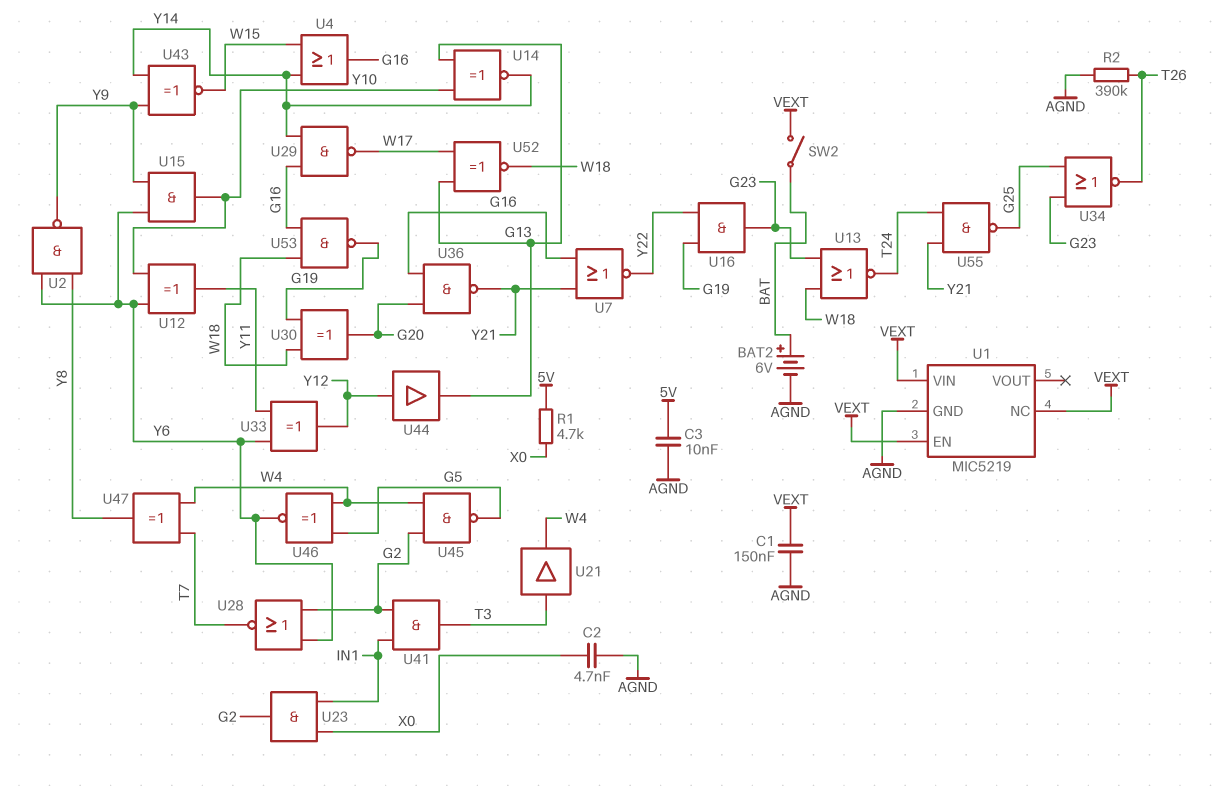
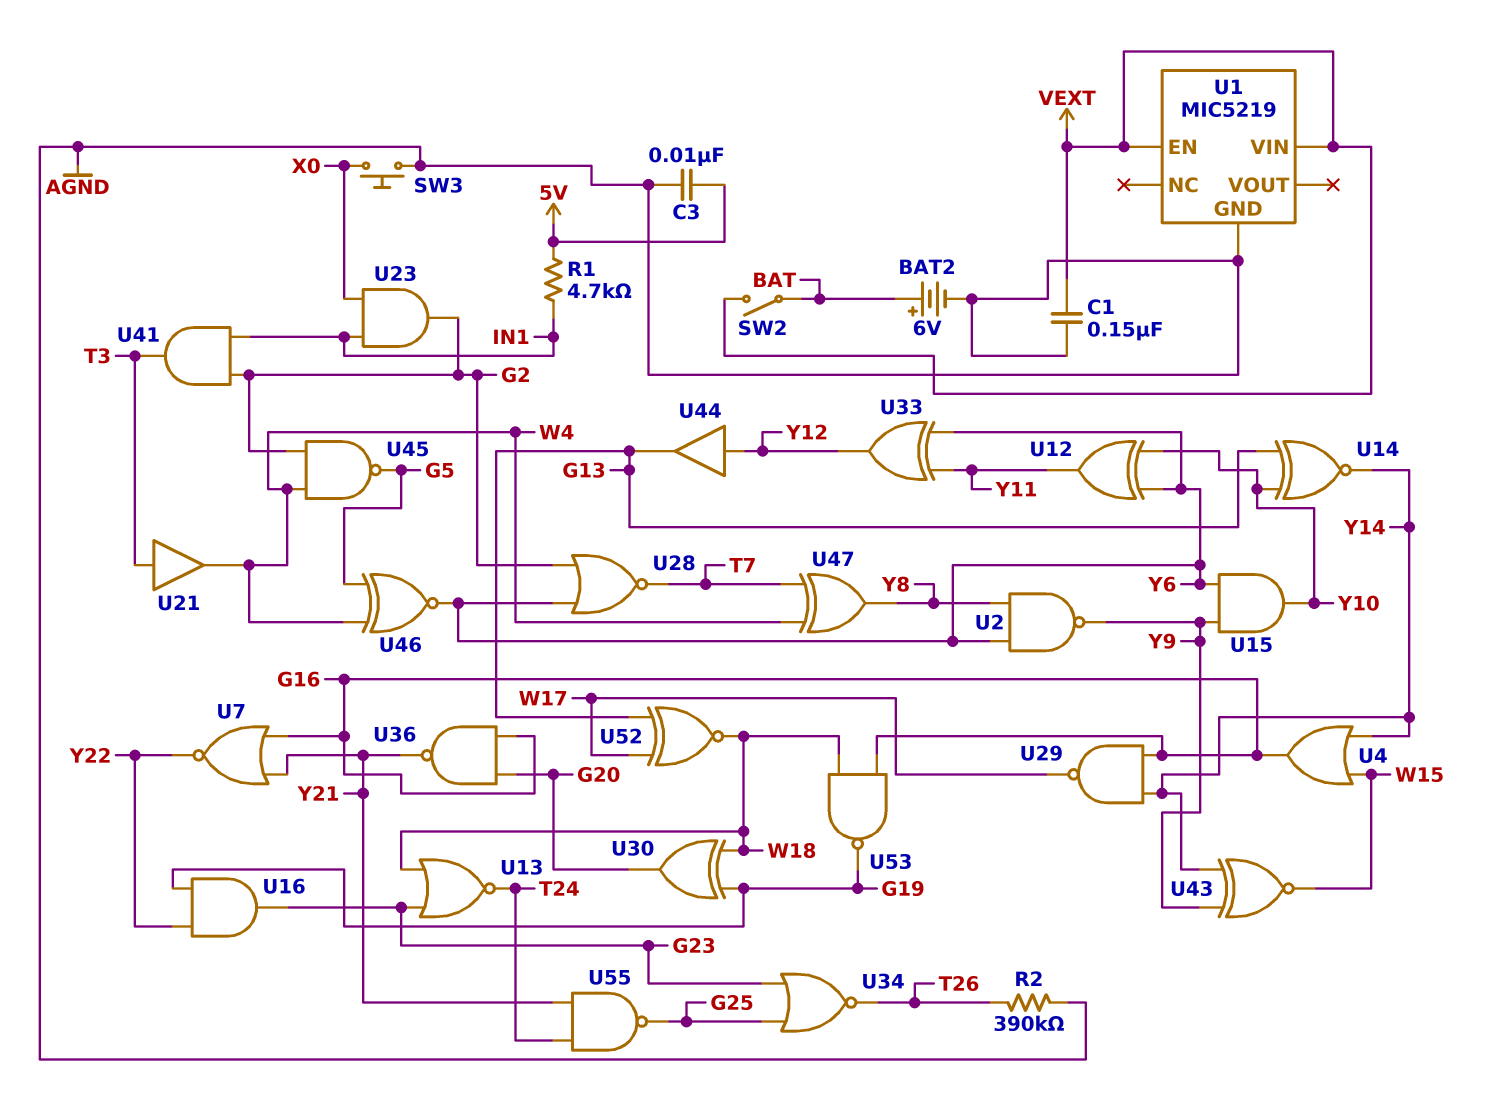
C2: 4.7nF (AGND, X0) -> none
R1: 4.7k (5V, X0) -> 4.7k (5V, IN1)
SW3: none -> button (AGND, X0)
U1 pin NC: VEXT -> none

